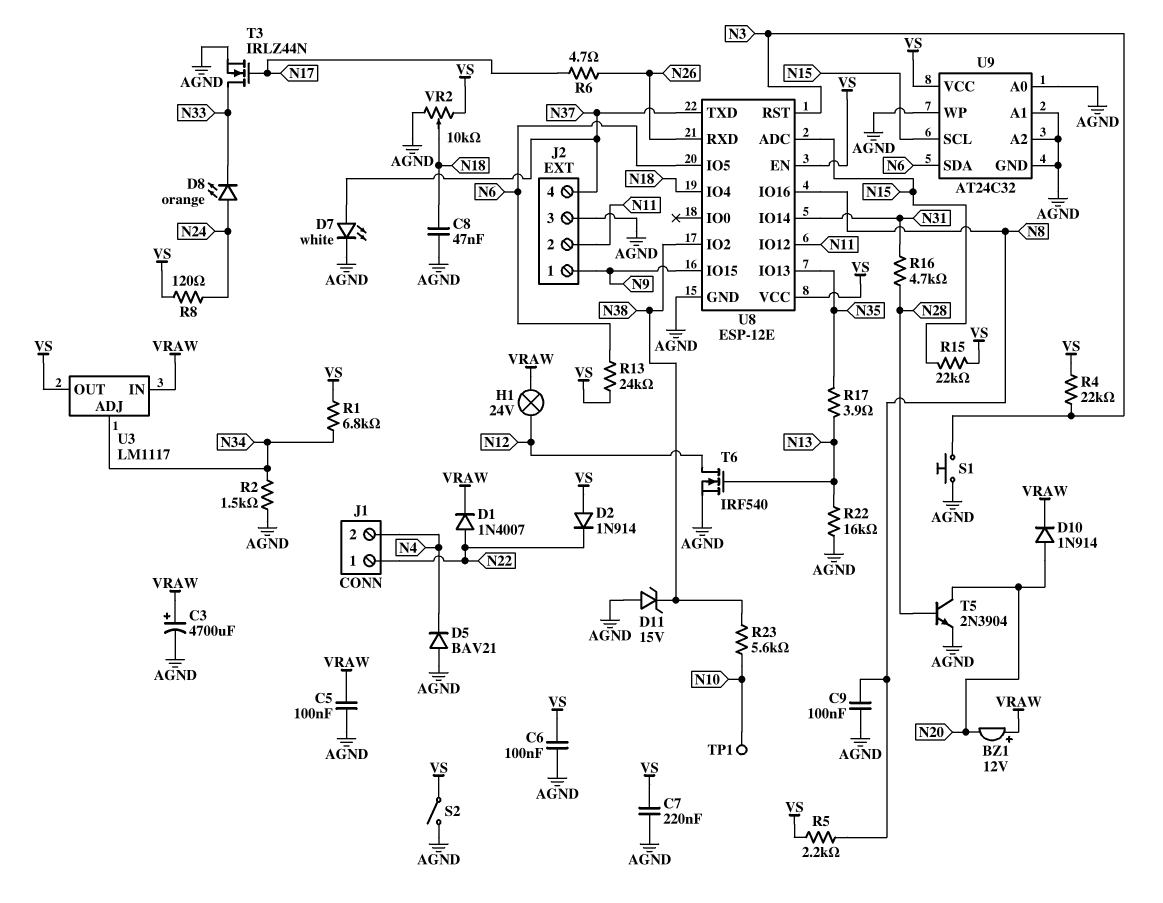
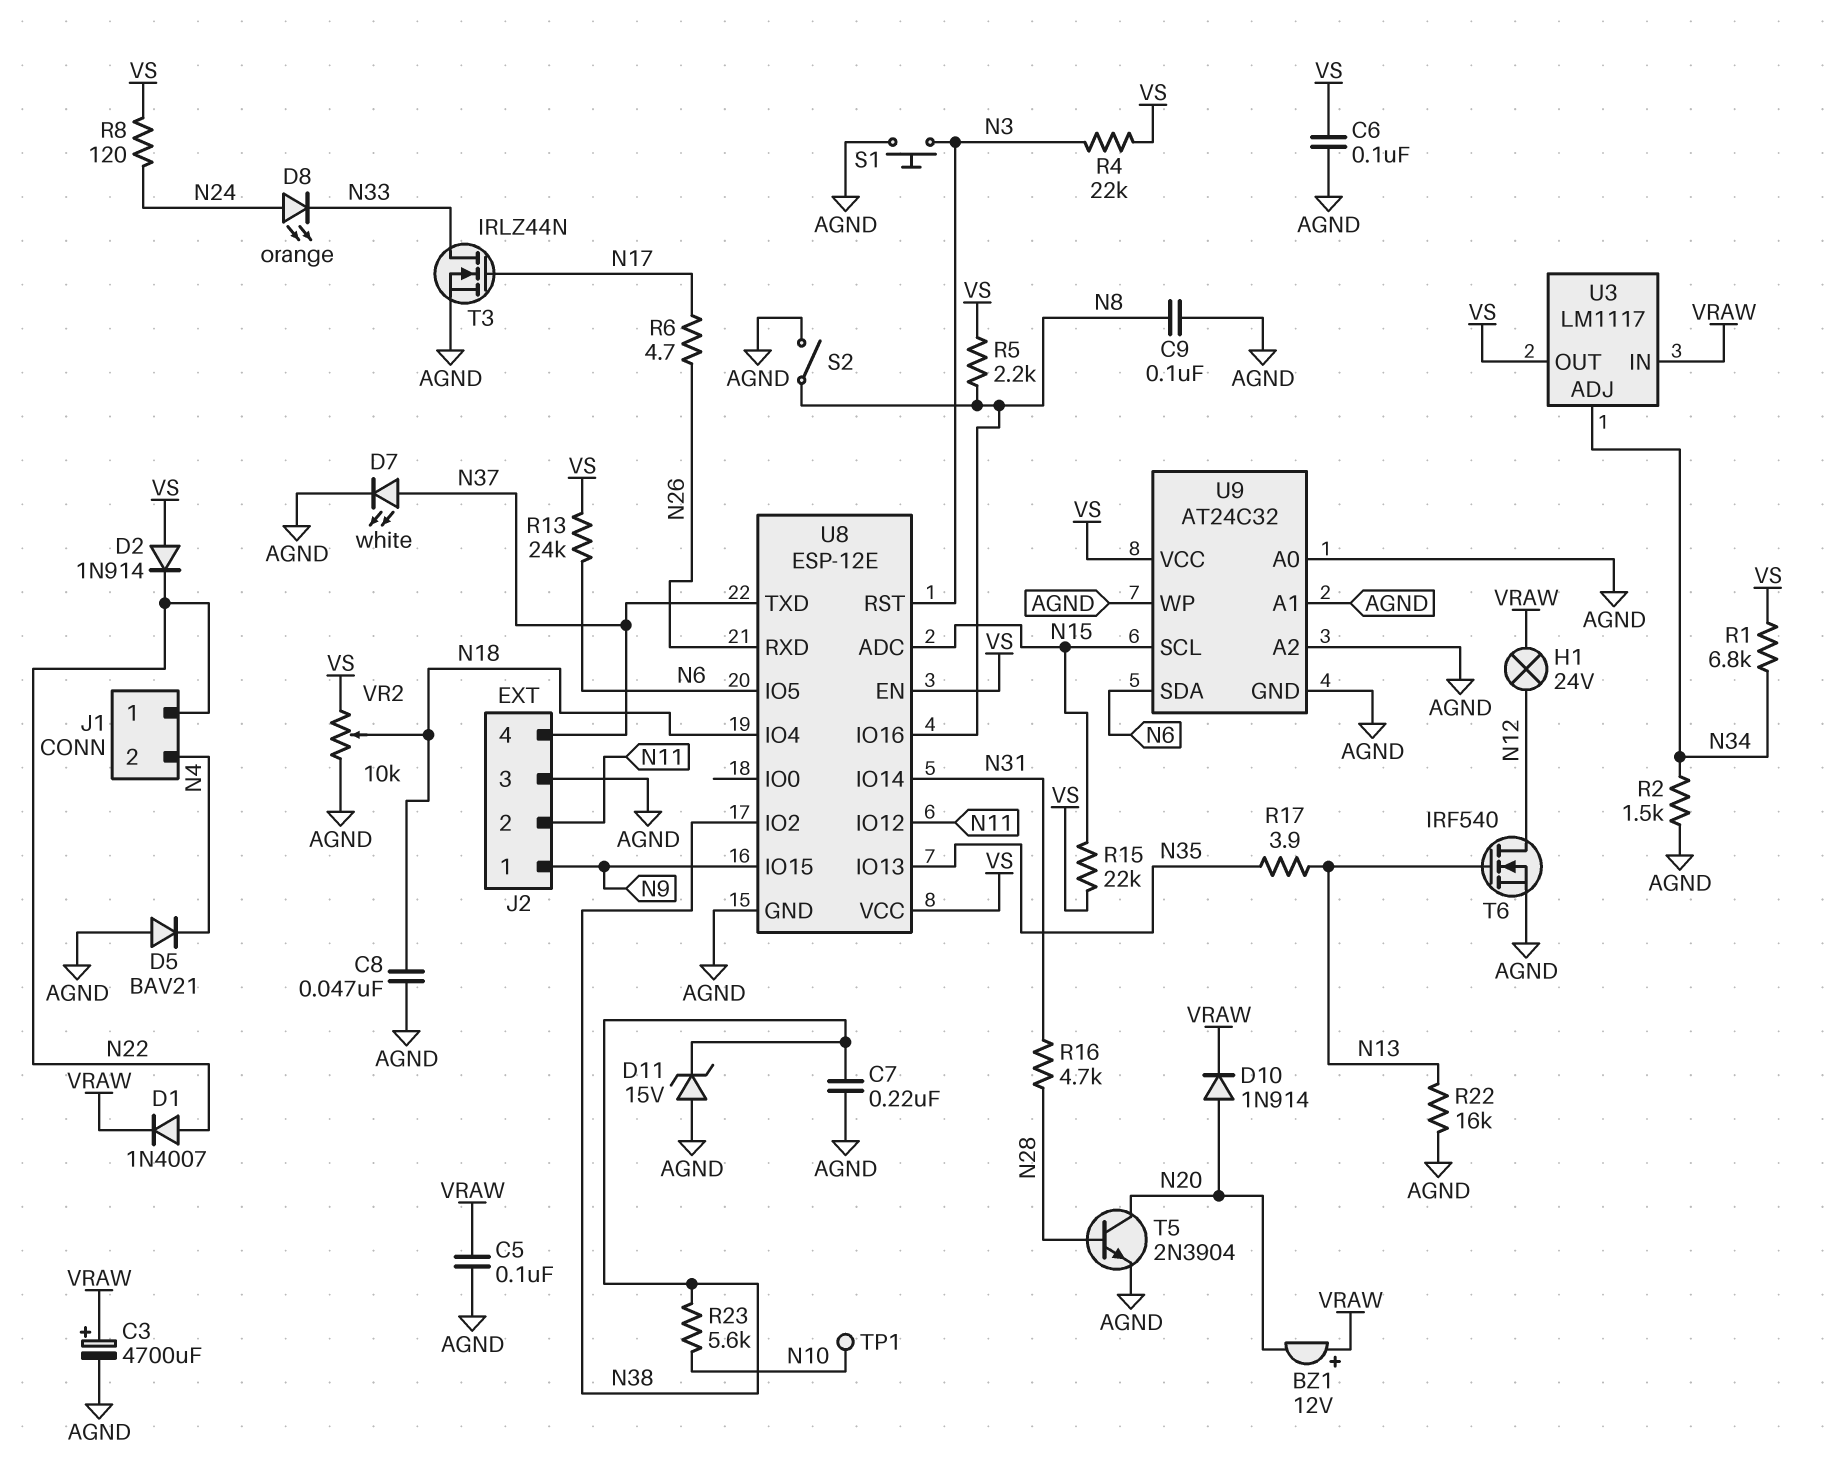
C7: 220nF (AGND, VS) -> 220nF (AGND, N38)
S2: switch (AGND, VS) -> switch (AGND, N8)

